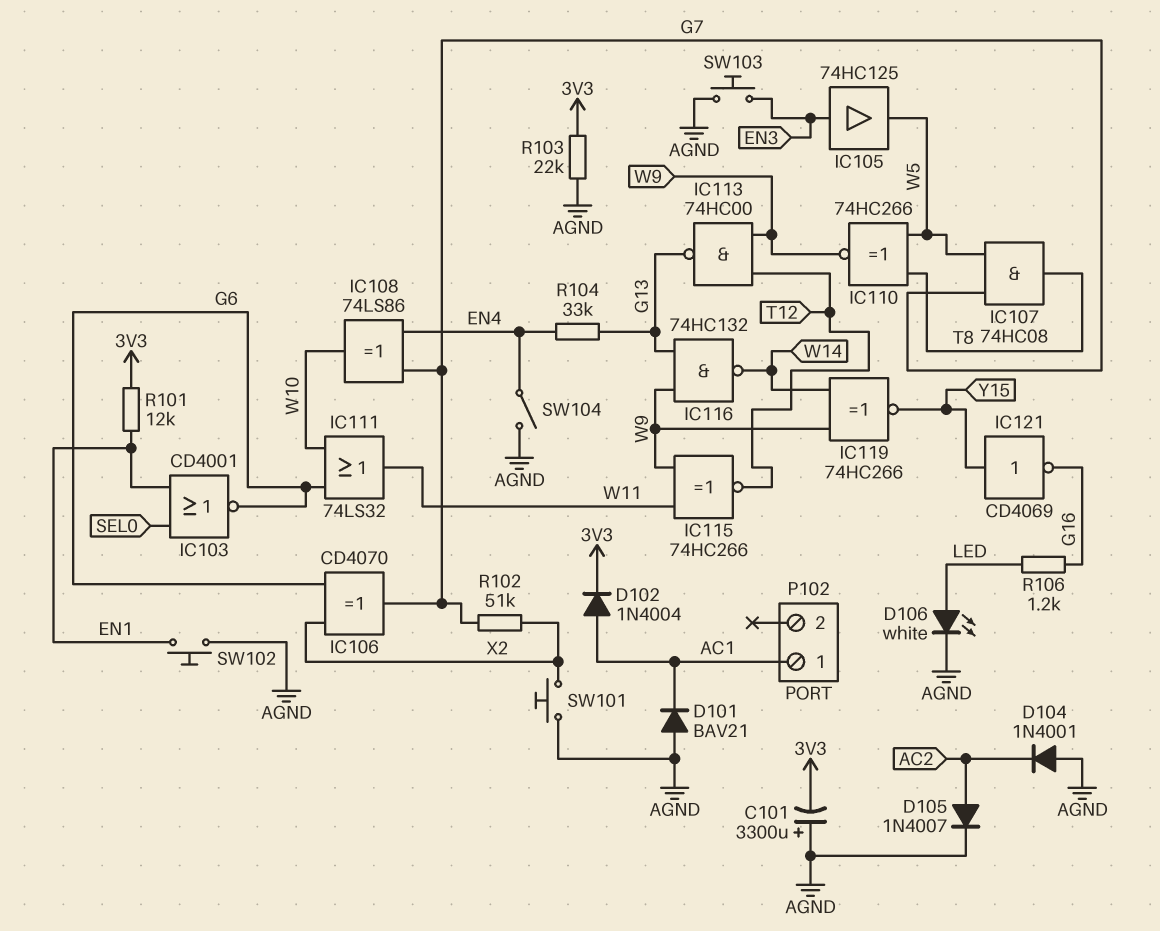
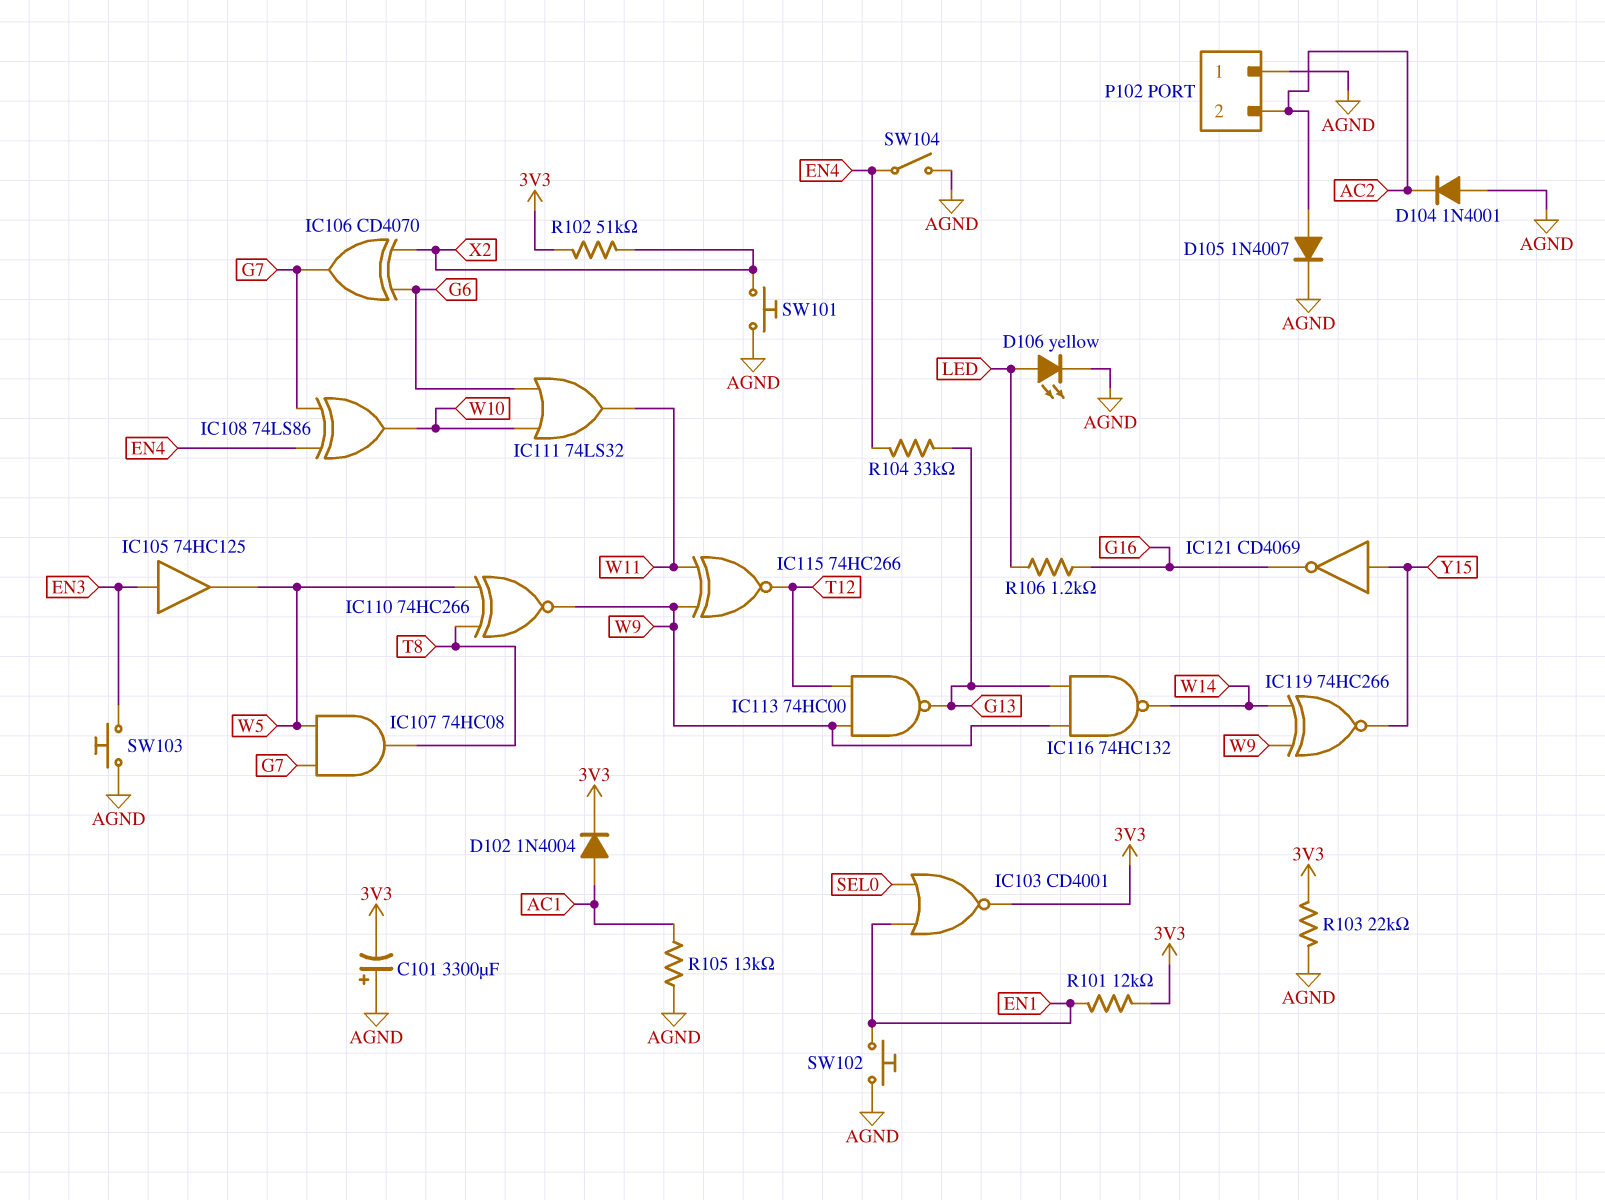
D101: diode BAV21 (A AGND, K AC1) -> none
D106: LED white (A LED, K AGND) -> LED yellow (A LED, K AGND)
IC103: NOR CD4001 (in EN1, in SEL0, out G6) -> NOR CD4001 (in EN1, in SEL0, out 3V3)
P102 pin 1: AC1 -> AGND
P102 pin 2: none -> AC2
R102: 51k (G7, X2) -> 51k (3V3, X2)
R105: none -> 13k (AC1, AGND)

